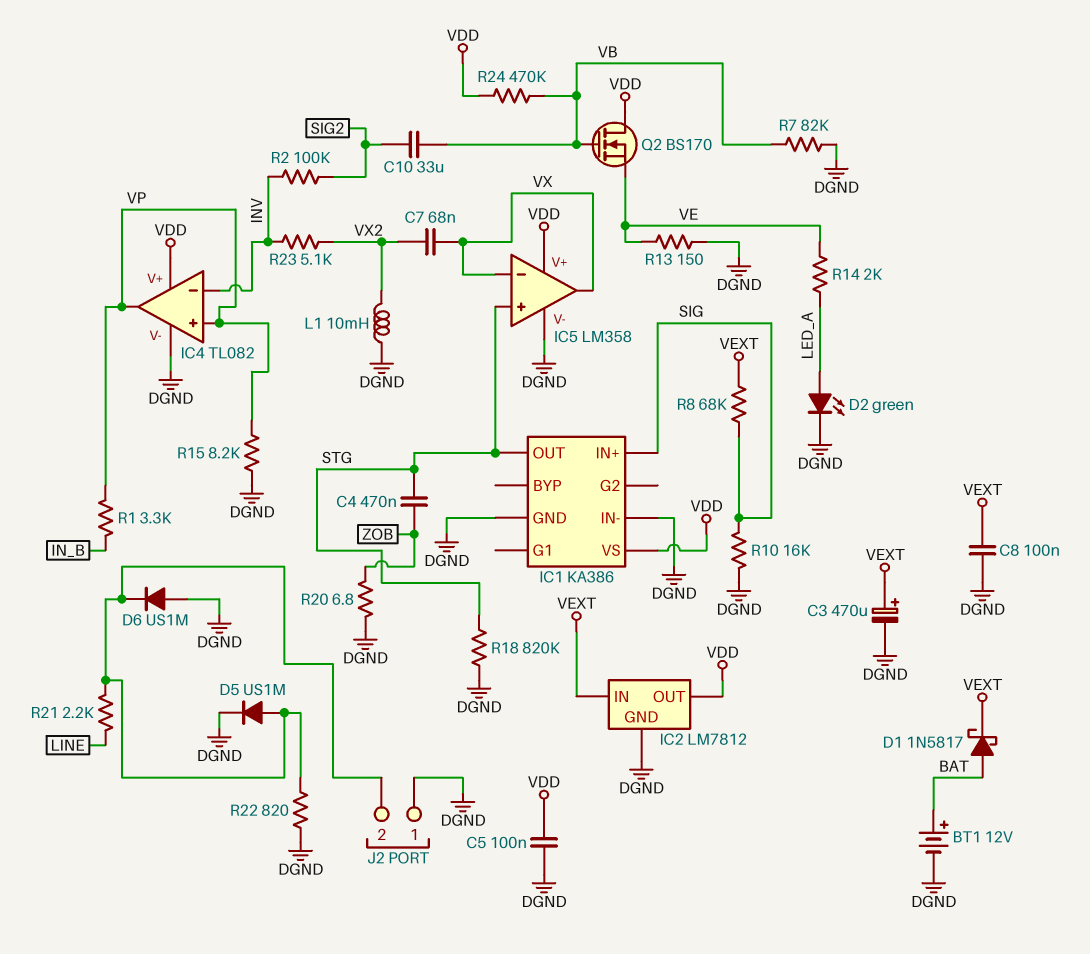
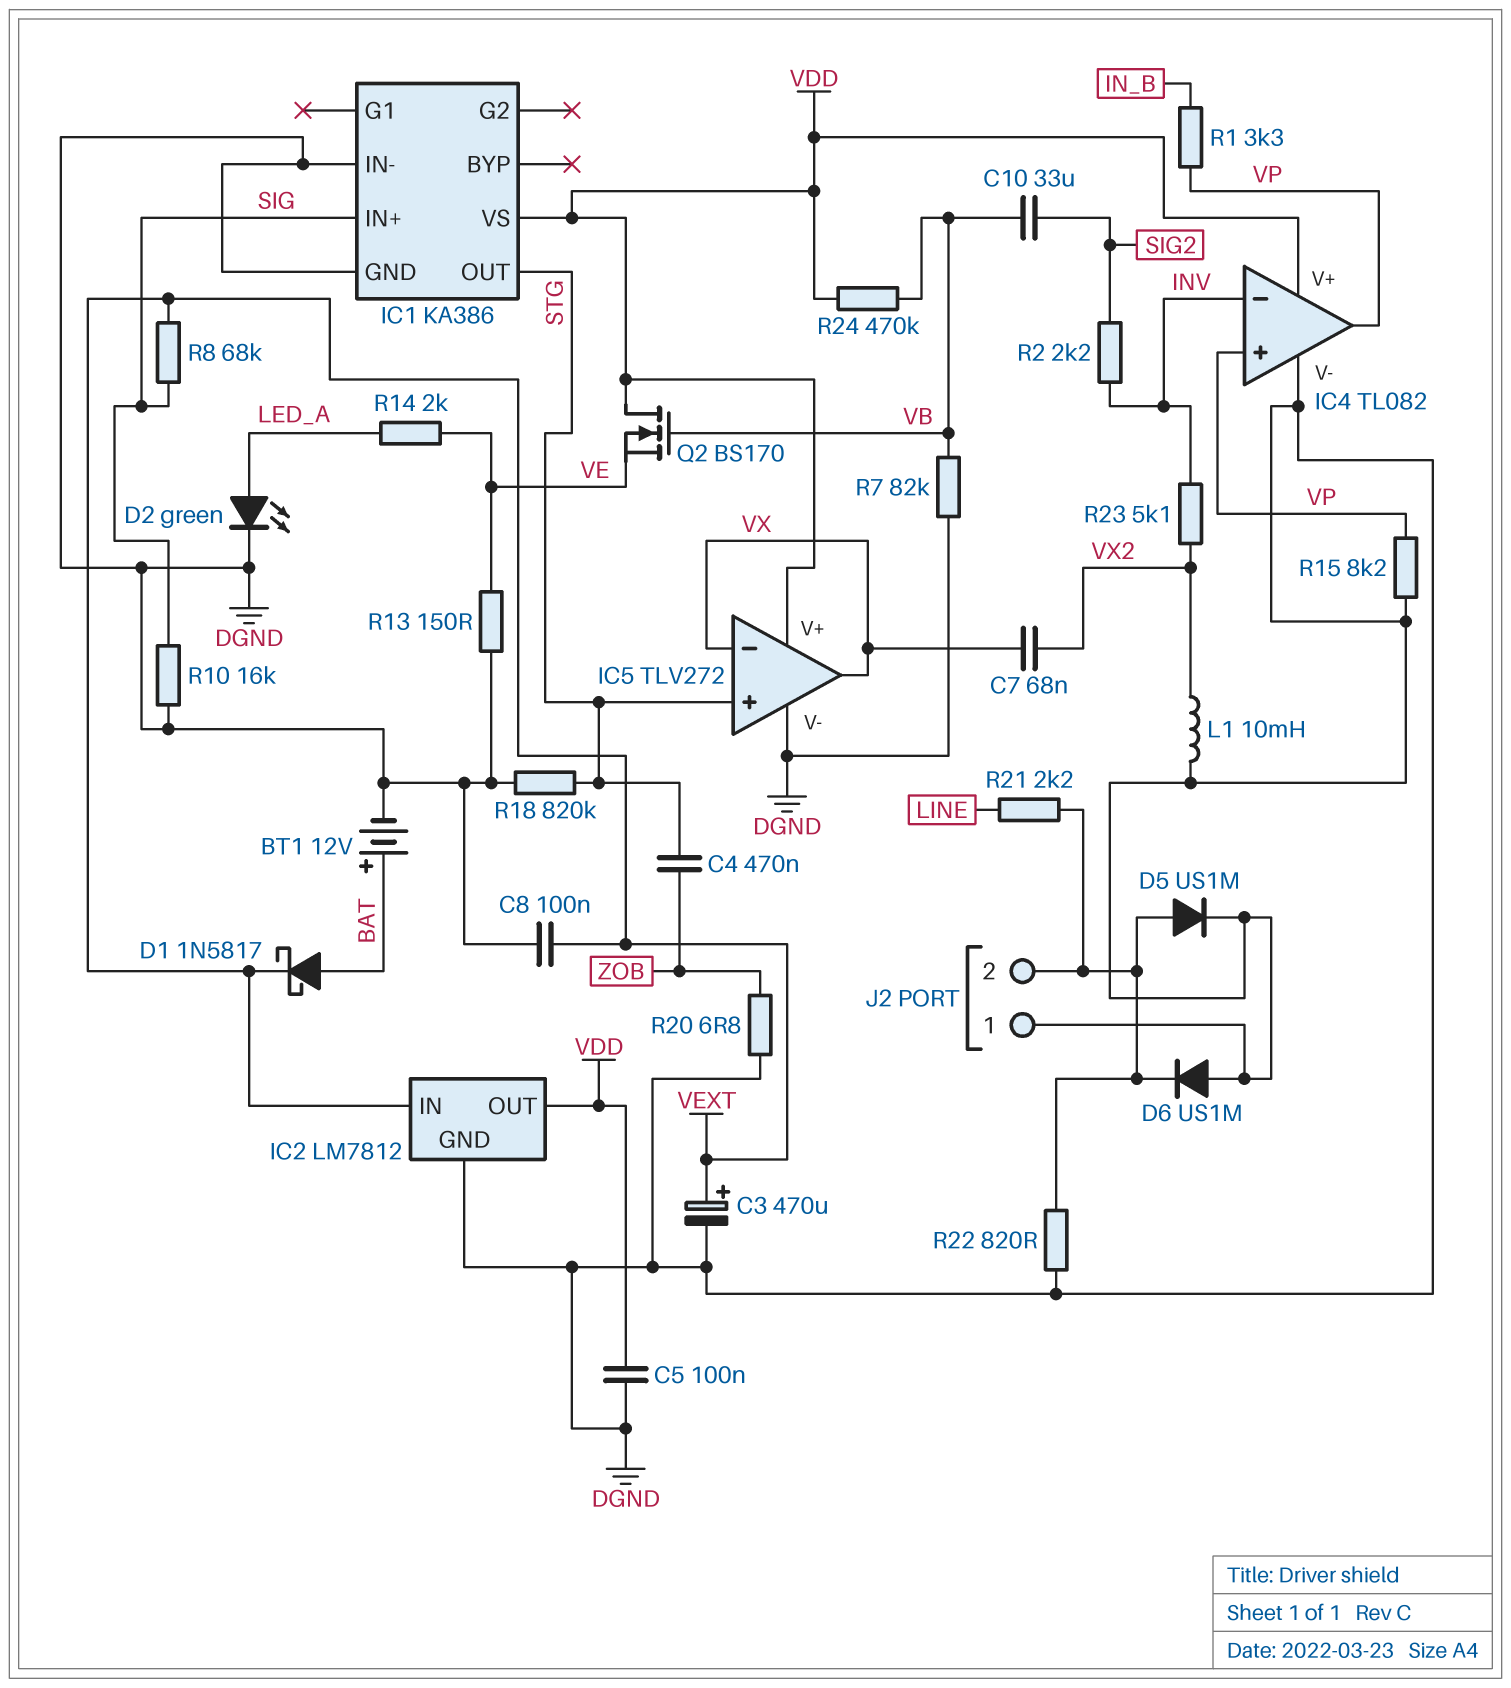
IC5: LM358 -> TLV272
R2: 100k (INV, SIG2) -> 2.2k (INV, SIG2)

